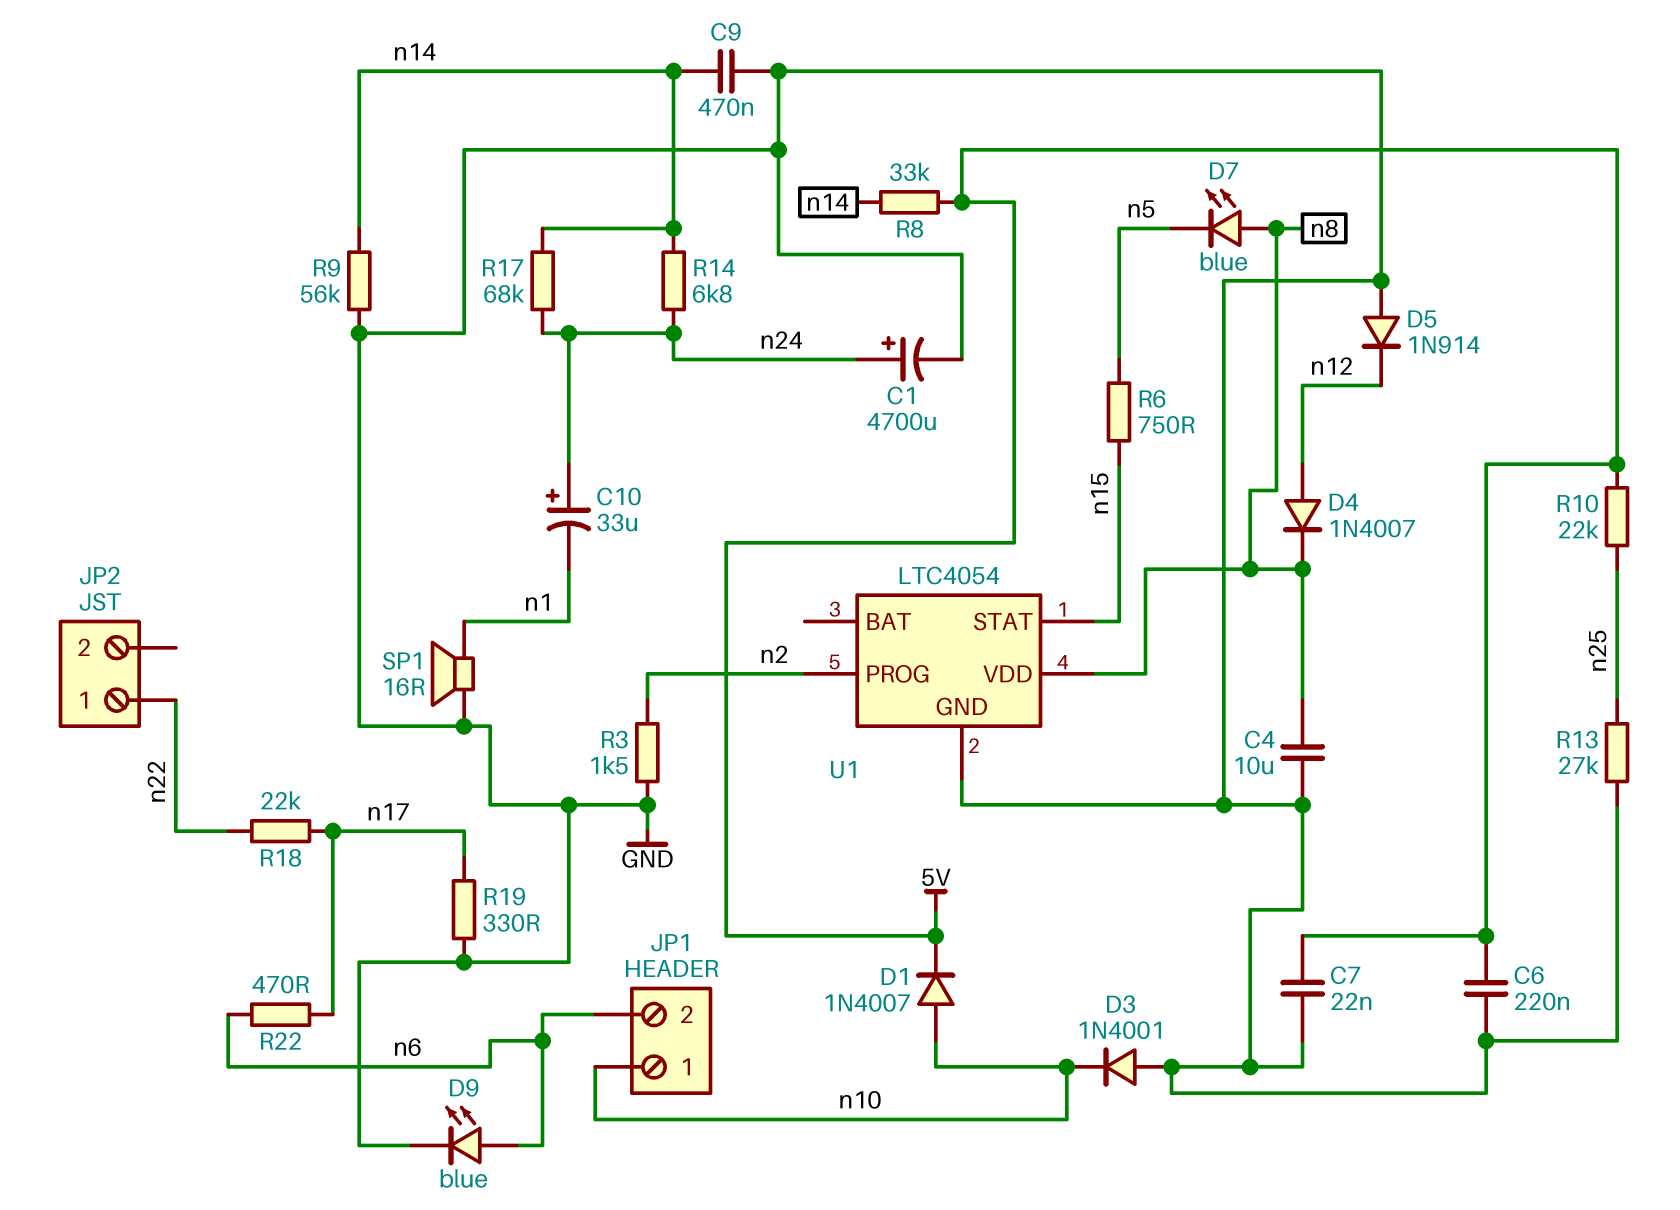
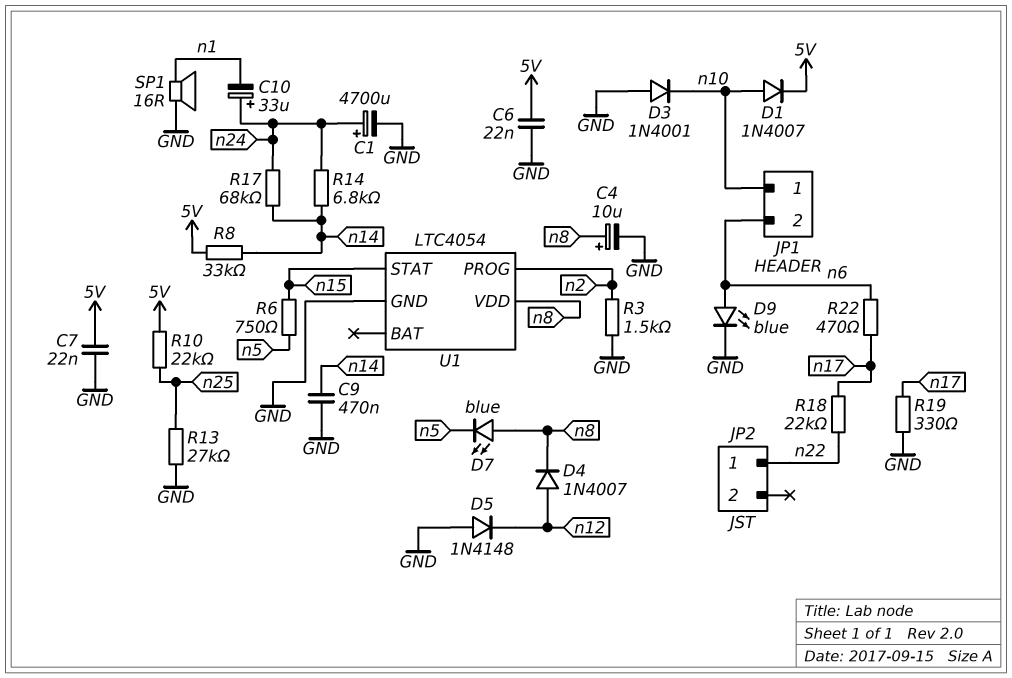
C4: 10uF (GND, n8) -> 10uF (plus n8, minus GND)
C6: 220nF (5V, GND) -> 22nF (5V, GND)
D5: diode 1N914 (A GND, K n12) -> diode 1N4148 (A GND, K n12)
R9: 56k (GND, n14) -> none

